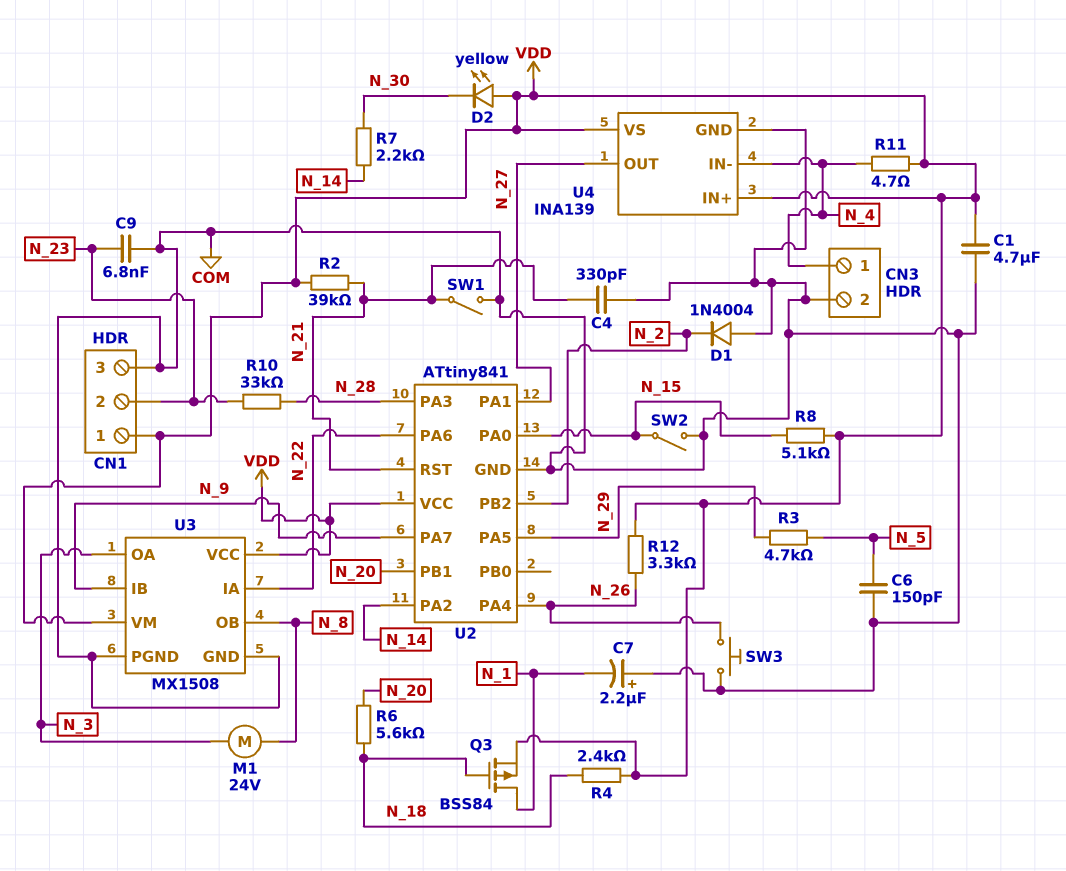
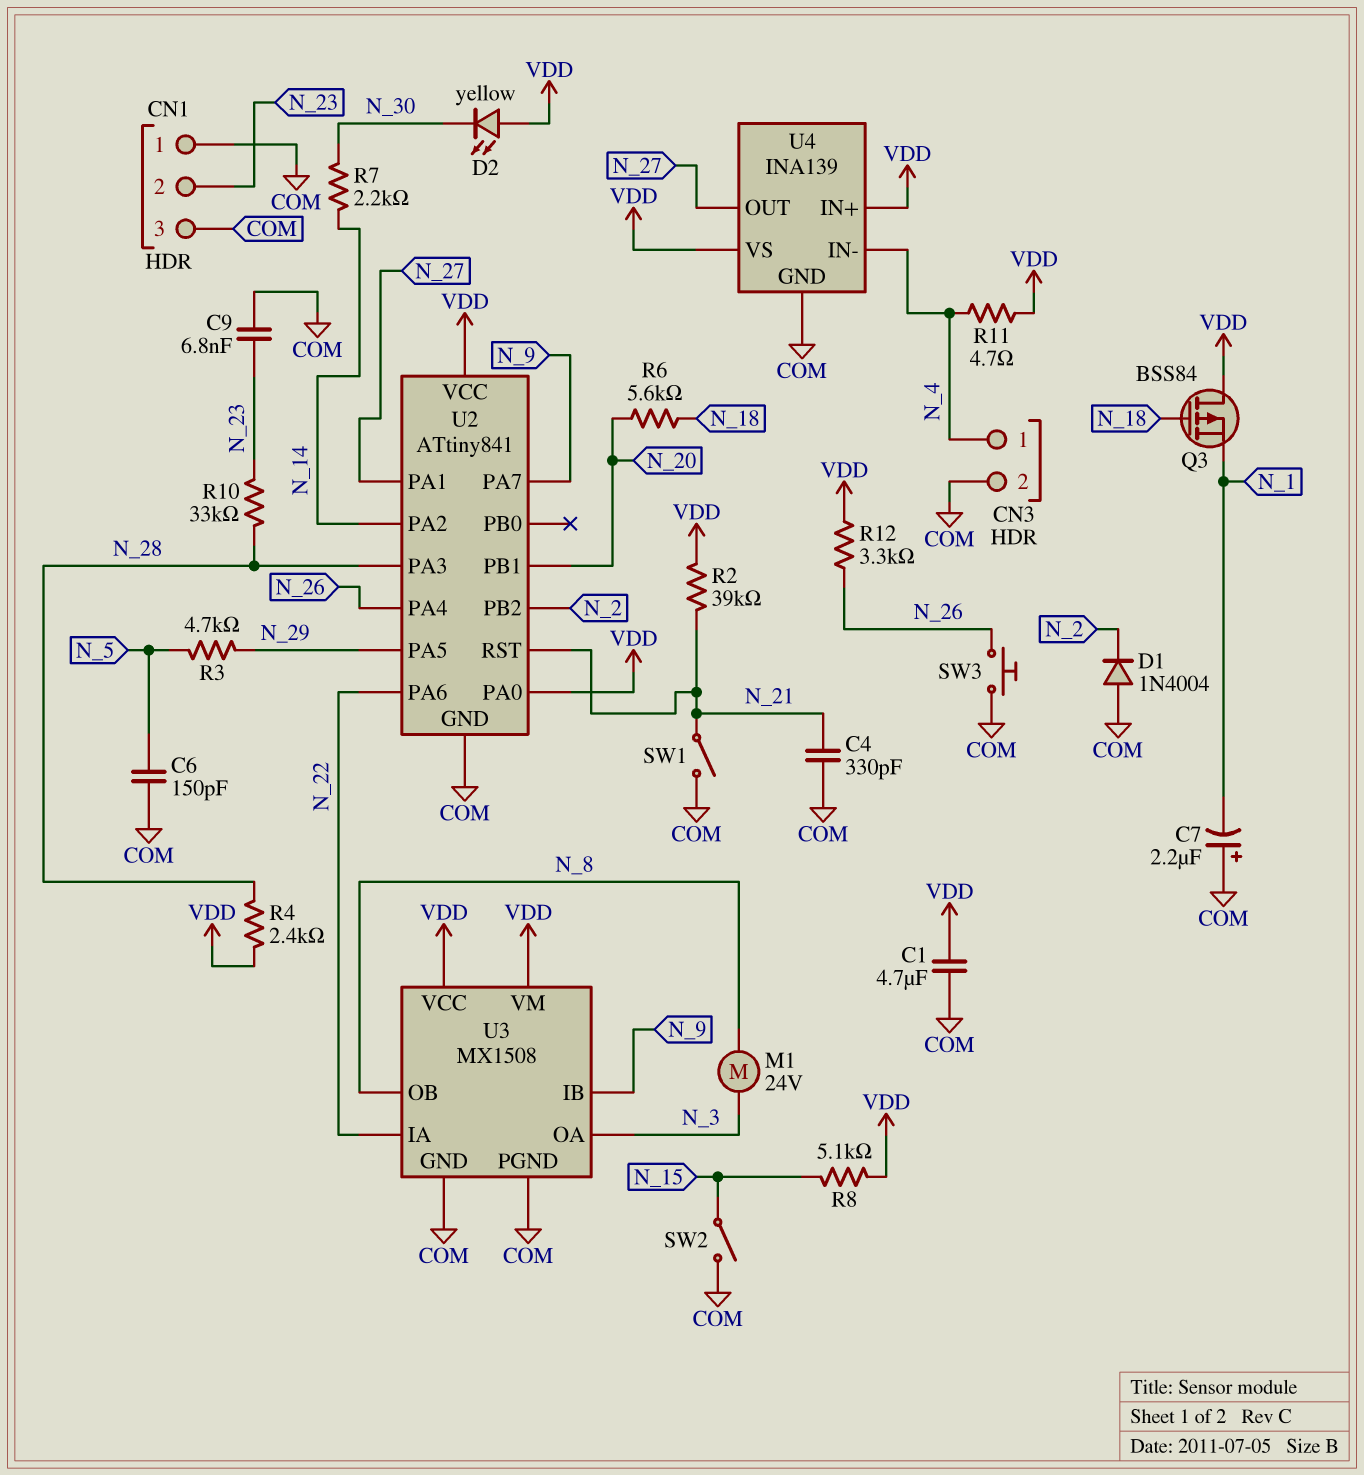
CN1 pin 1: VDD -> COM
Q3: PMOS BSS84 (G N_18, D N_1, S VDD) -> PMOS BSS84 (G N_18, D VDD, S N_1)
R4: 2.4k (N_18, VDD) -> 2.4k (N_28, VDD)
U2 pin PA0: N_15 -> VDD

